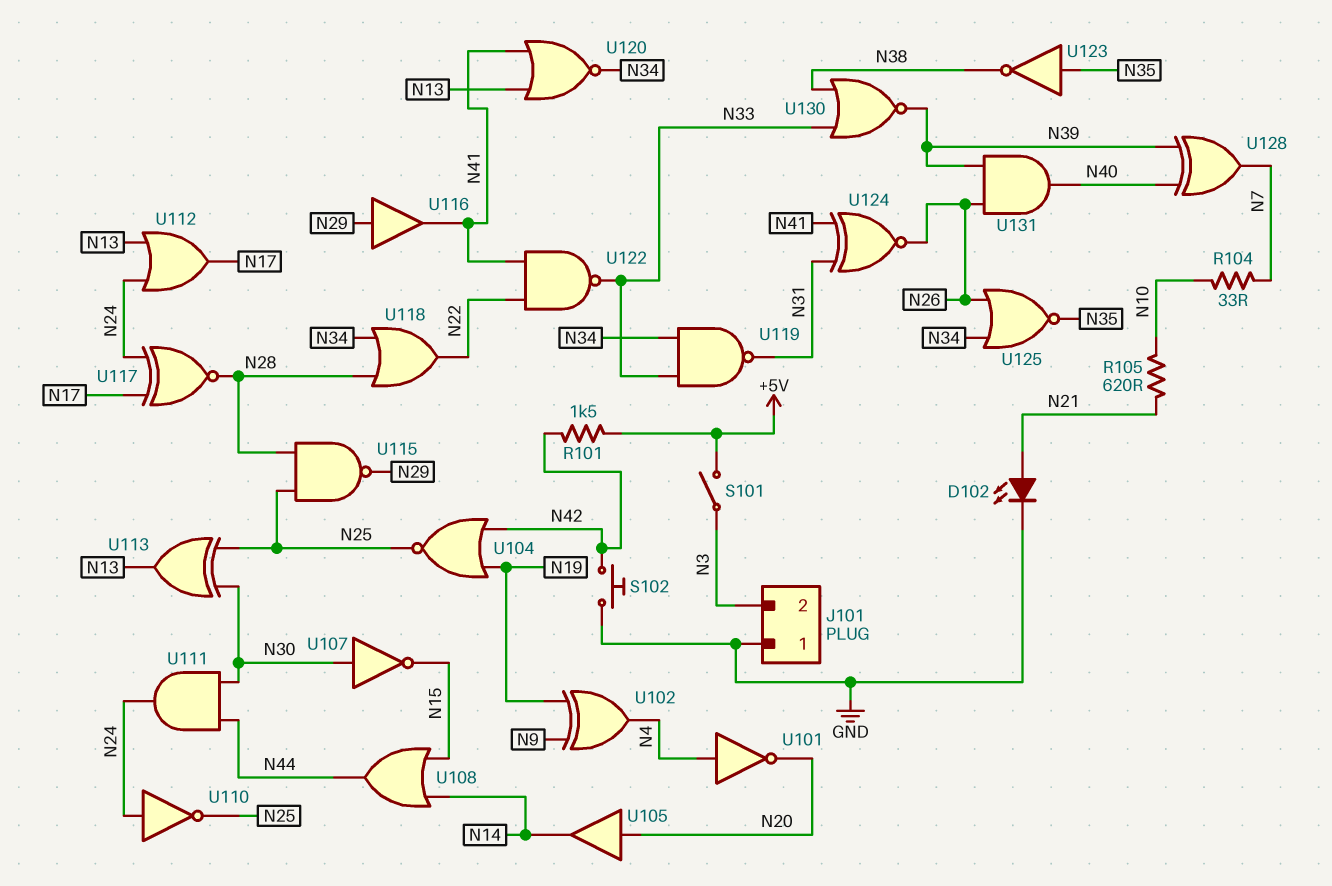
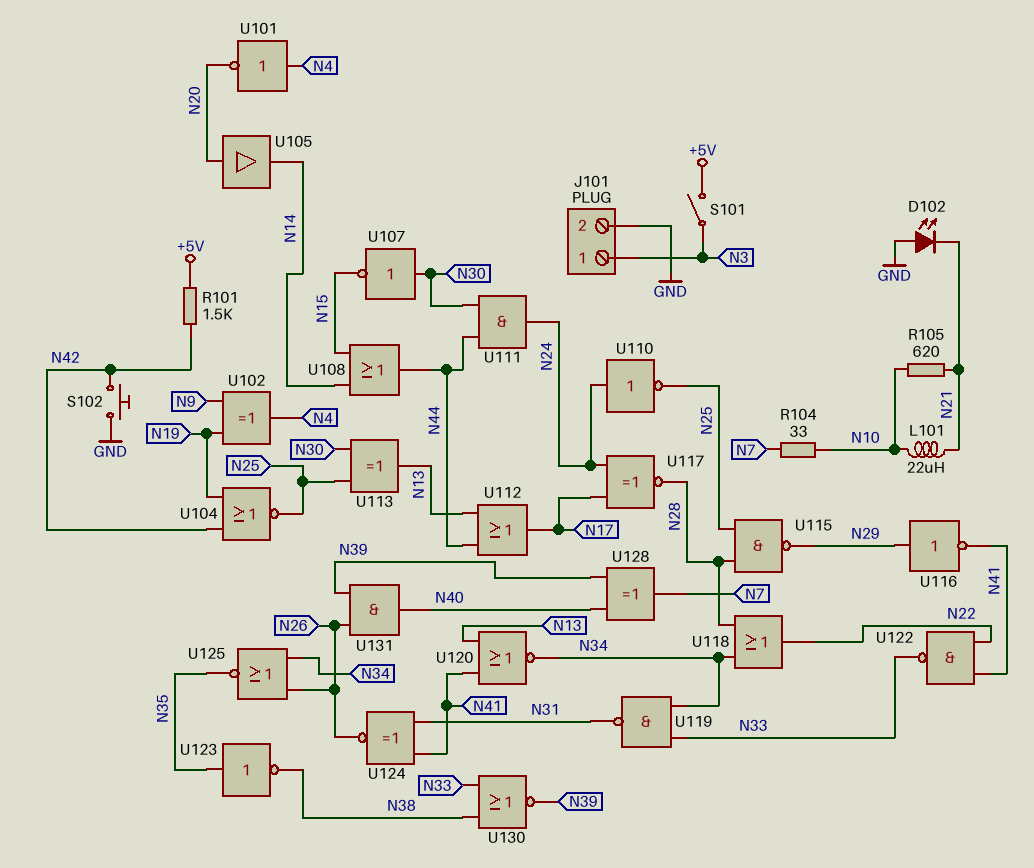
D102: LED (A N21, K GND) -> LED (A GND, K N21)
J101 pin 1: GND -> N3
J101 pin 2: N3 -> GND
L101: none -> 22uH (N10, N21)
U112: OR (in N13, in N24, out N17) -> OR (in N13, in N44, out N17)
U116: buffer (in N29, out N41) -> NOT (in N29, out N41)

